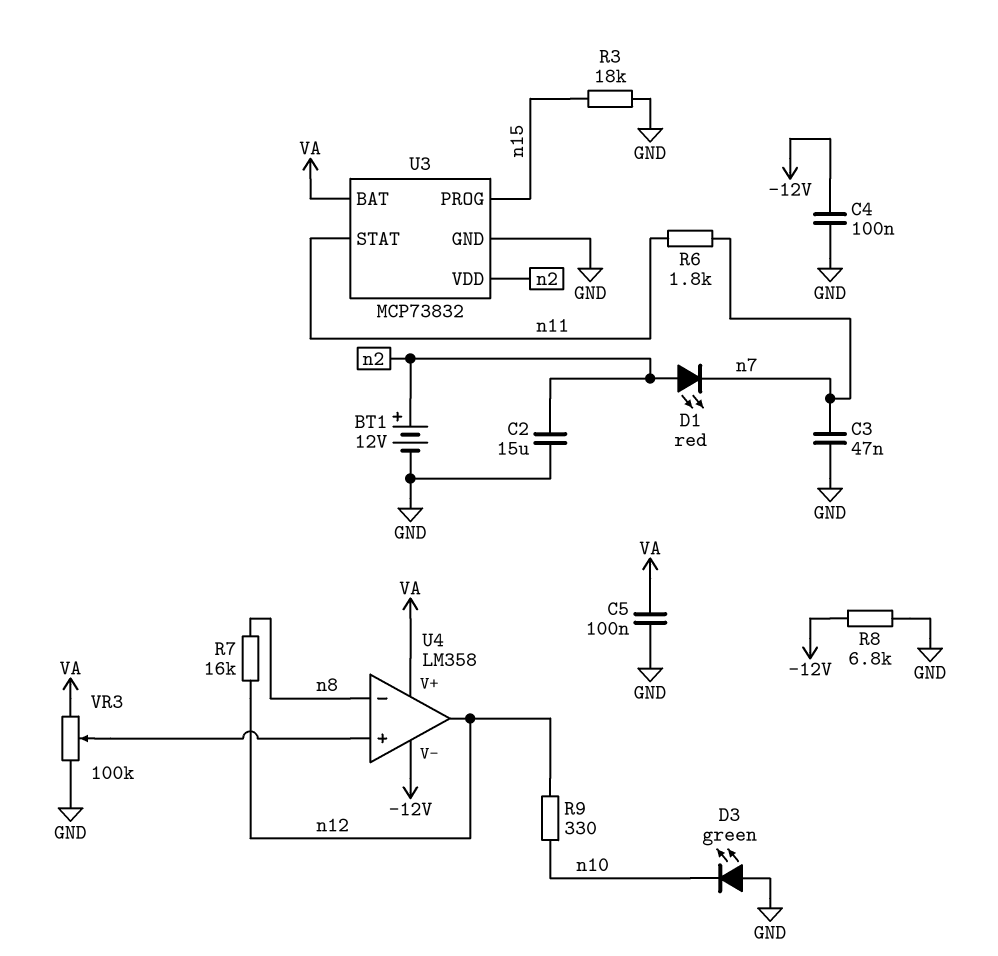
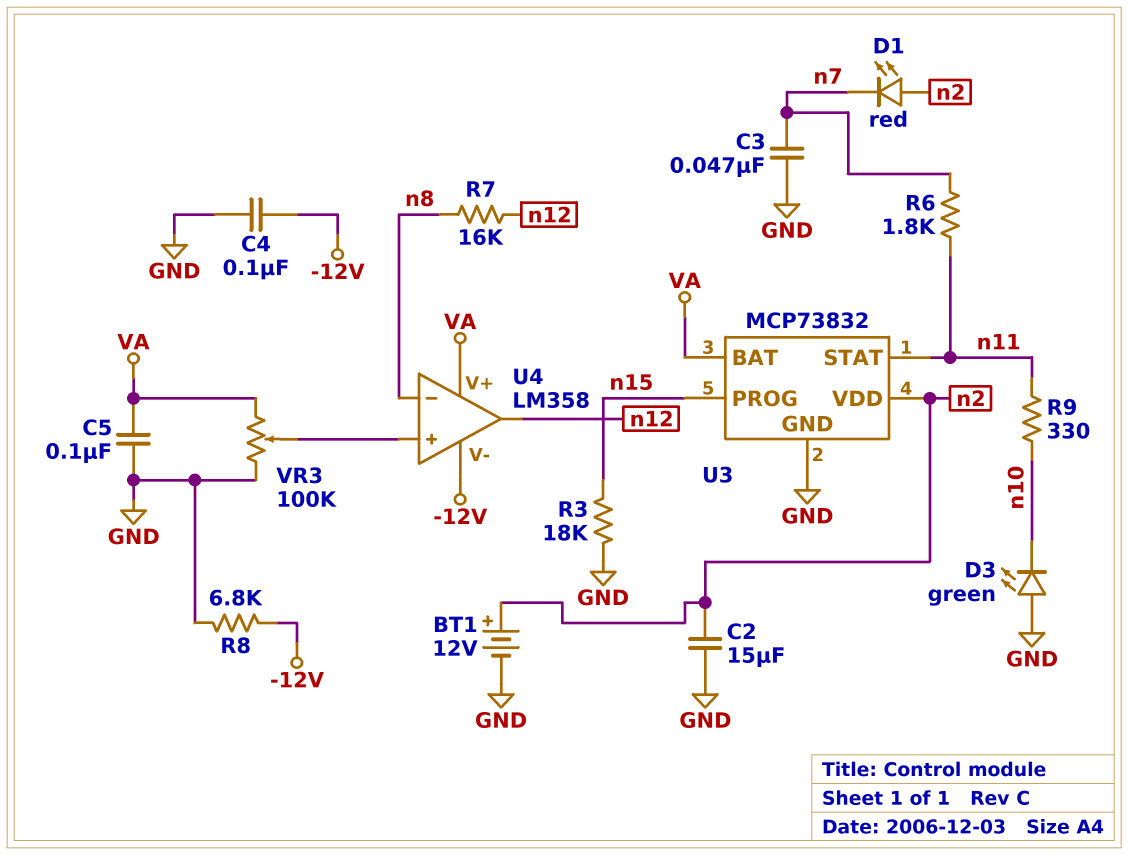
R9: 330 (n10, n12) -> 330 (n10, n11)

